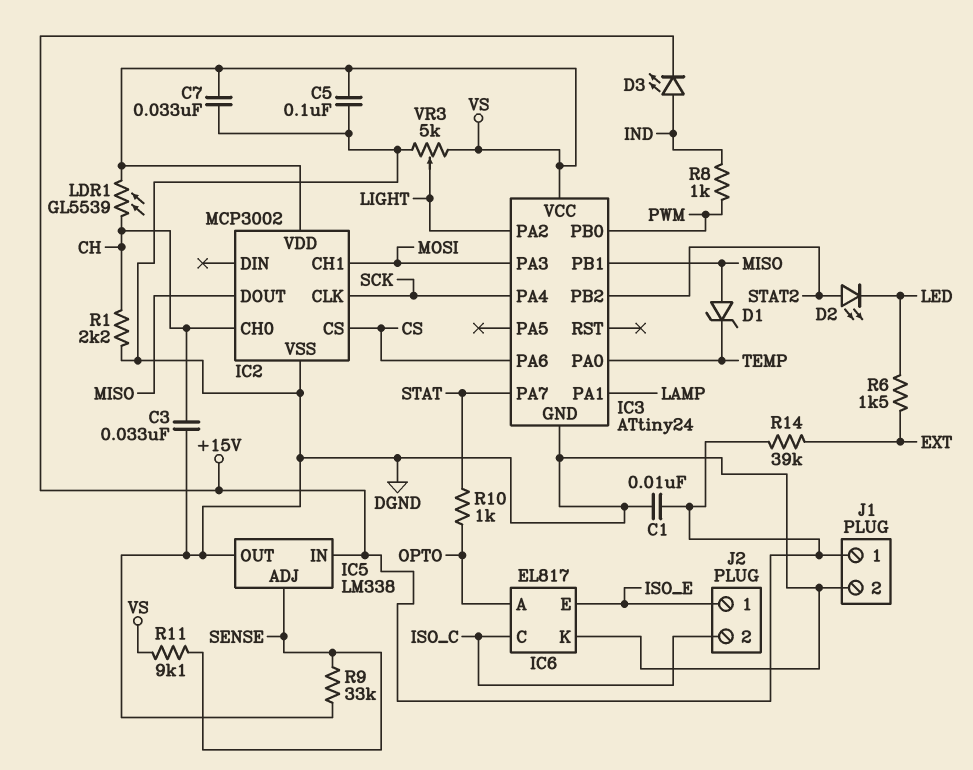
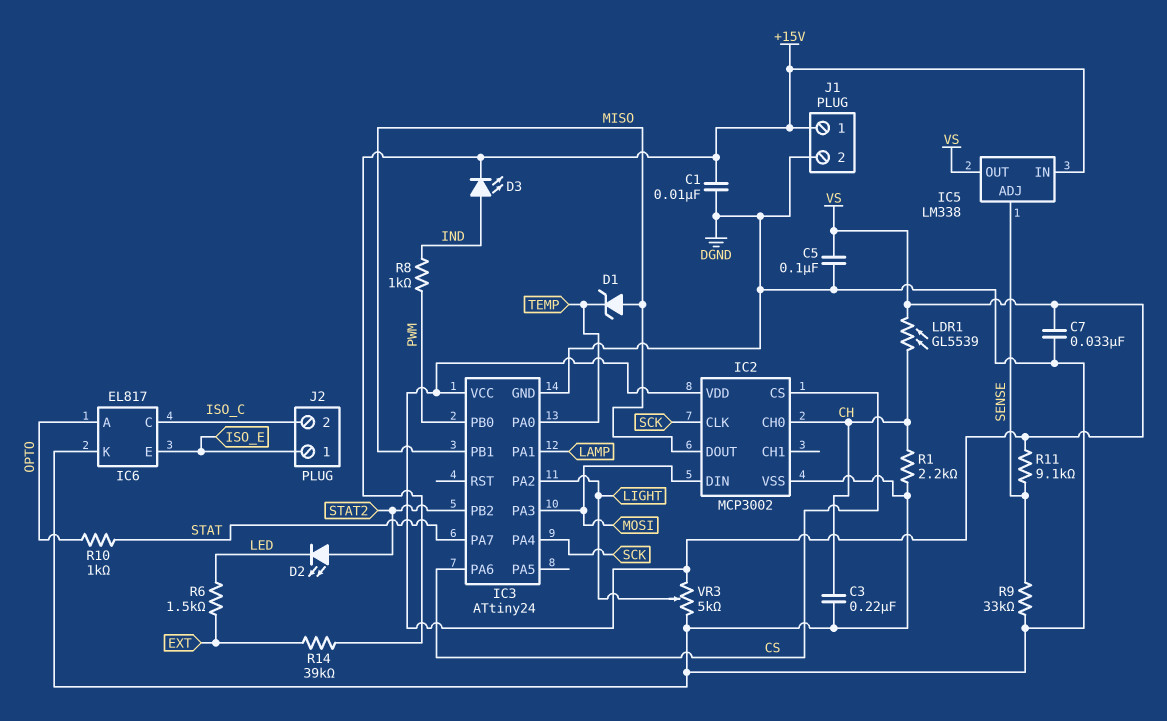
C3: 33nF (CH, DGND) -> 220nF (CH, DGND)
IC2 pin CH1: MOSI -> none
IC2 pin DIN: none -> MOSI
IC5 pin OUT: DGND -> VS

